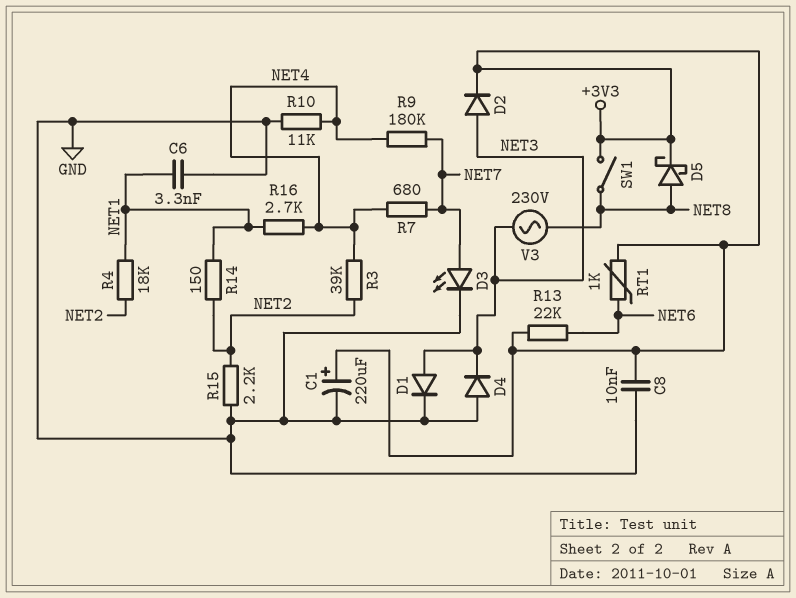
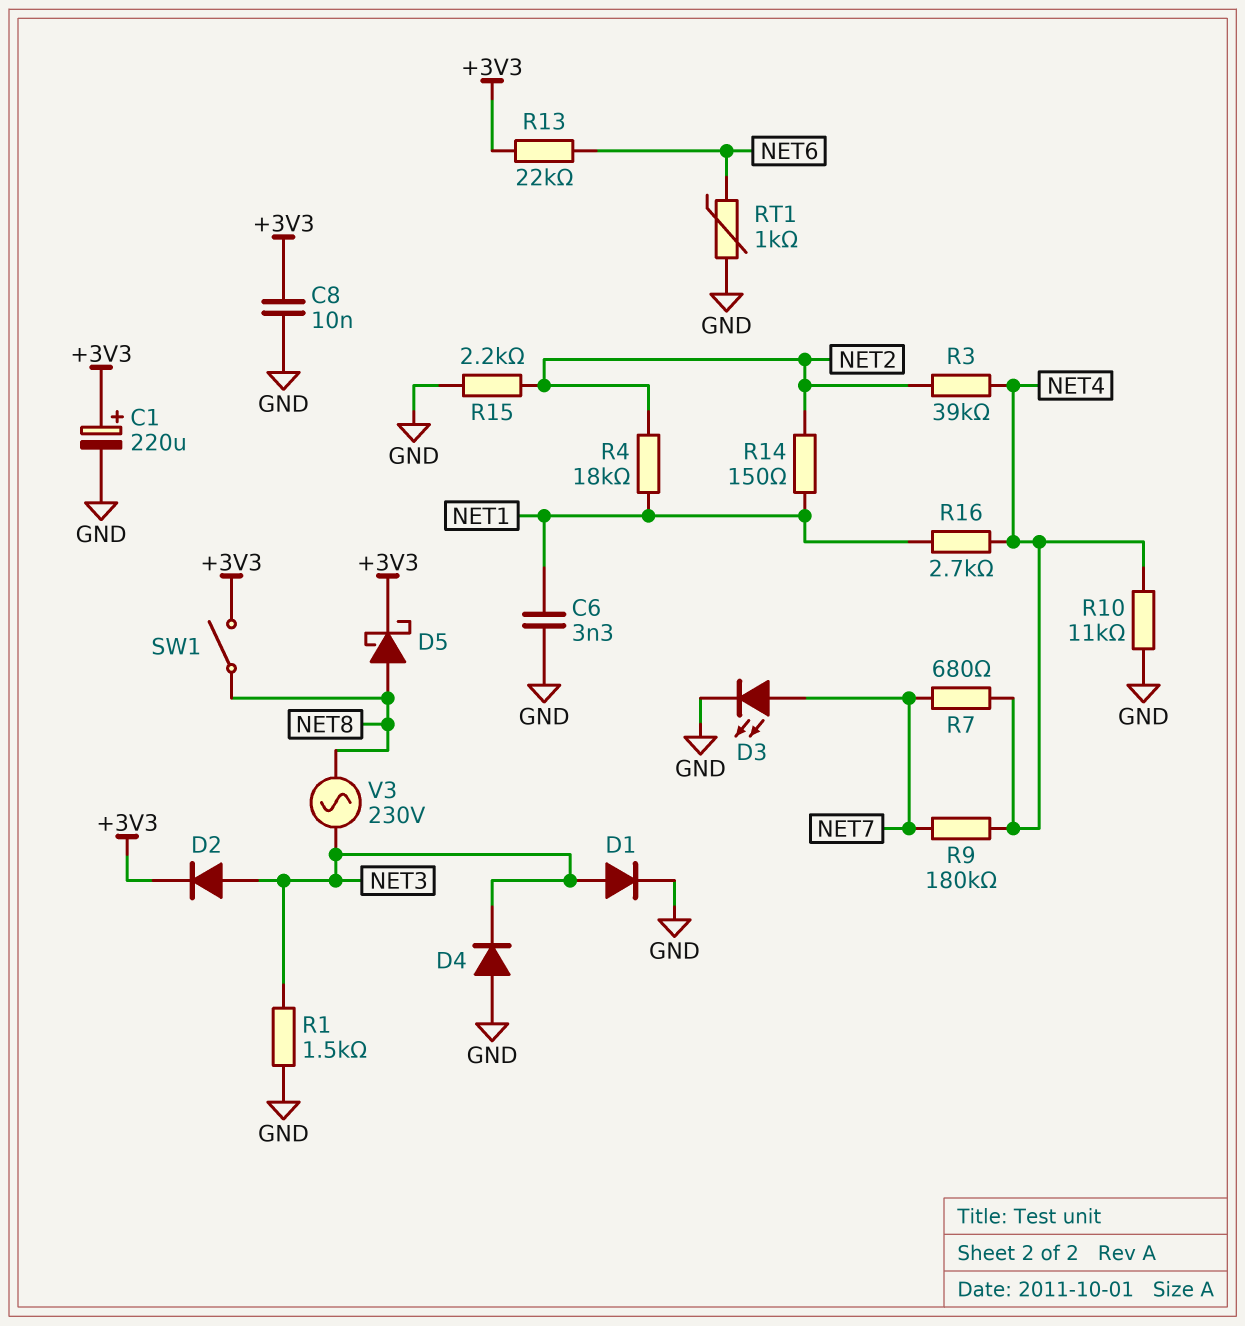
R1: none -> 1.5k (GND, NET3)
RT1: 1k (+3V3, NET6) -> 1k (GND, NET6)

